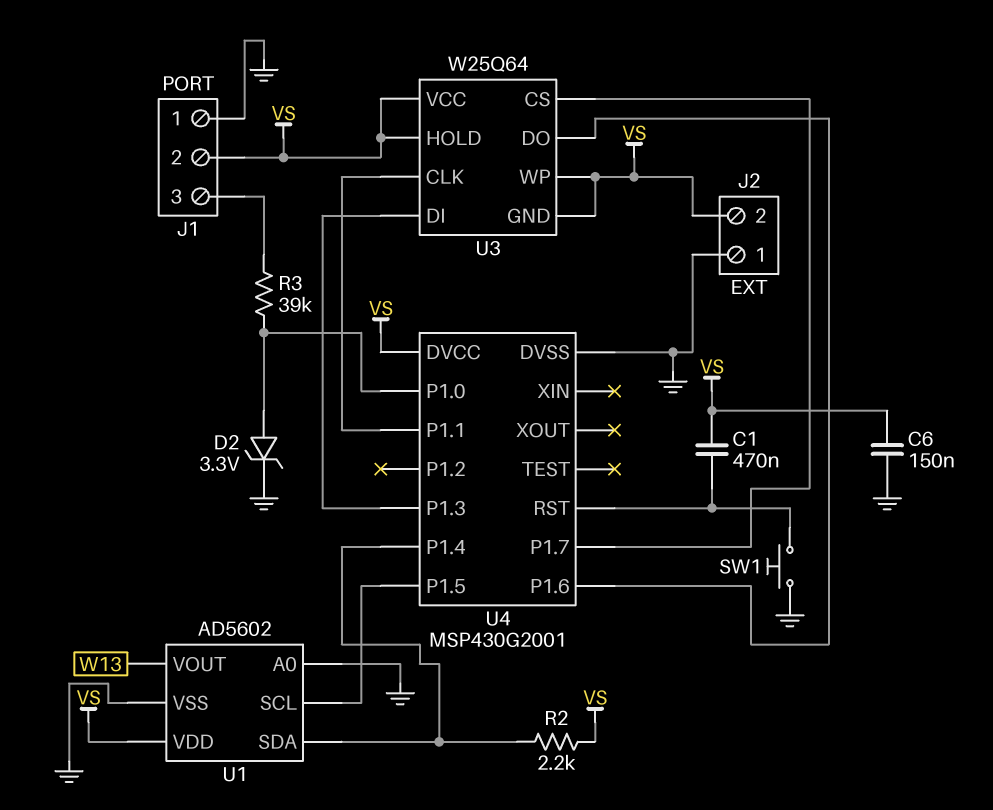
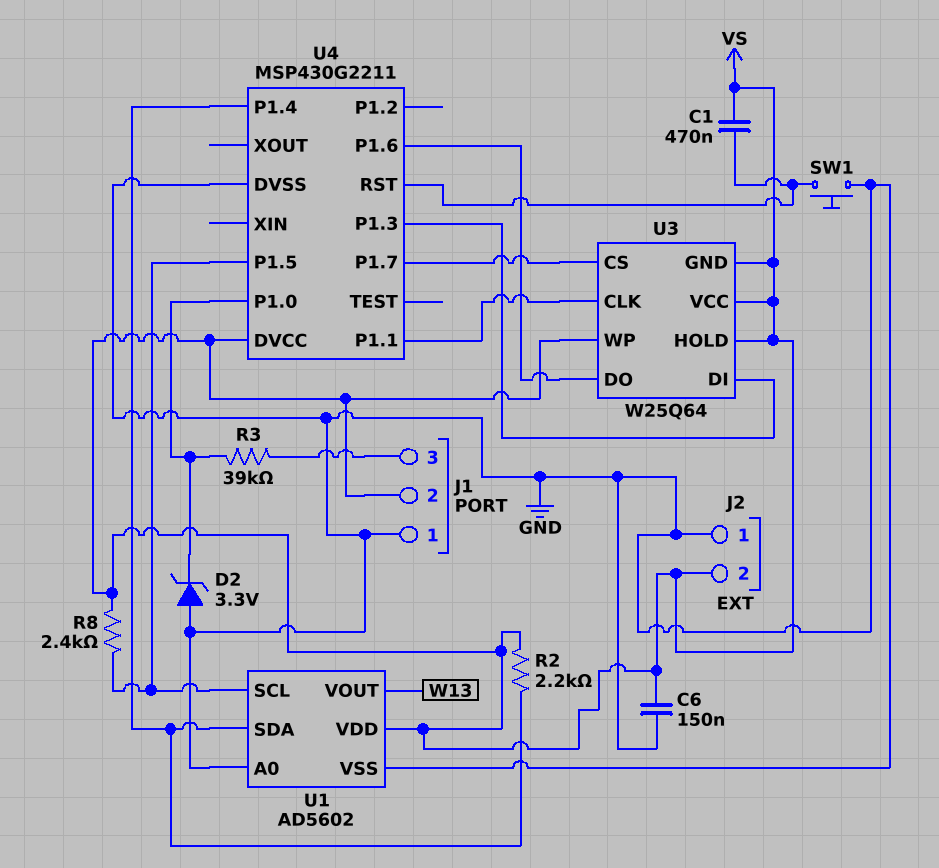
D2: zener 3.3V (A U4/P1.0, K GND) -> zener 3.3V (A GND, K U4/P1.0)
R8: none -> 2.4k (U1/SCL, VS)
U4: MSP430G2001 -> MSP430G2211

